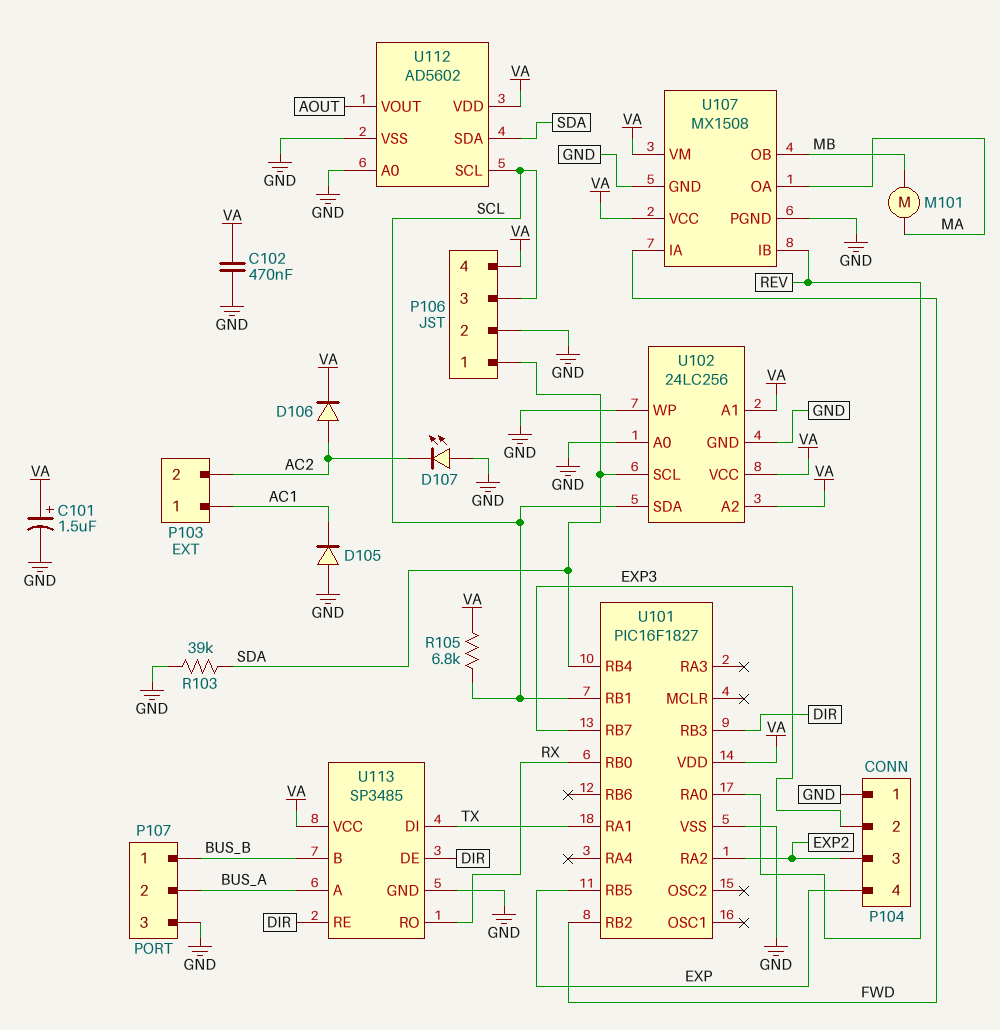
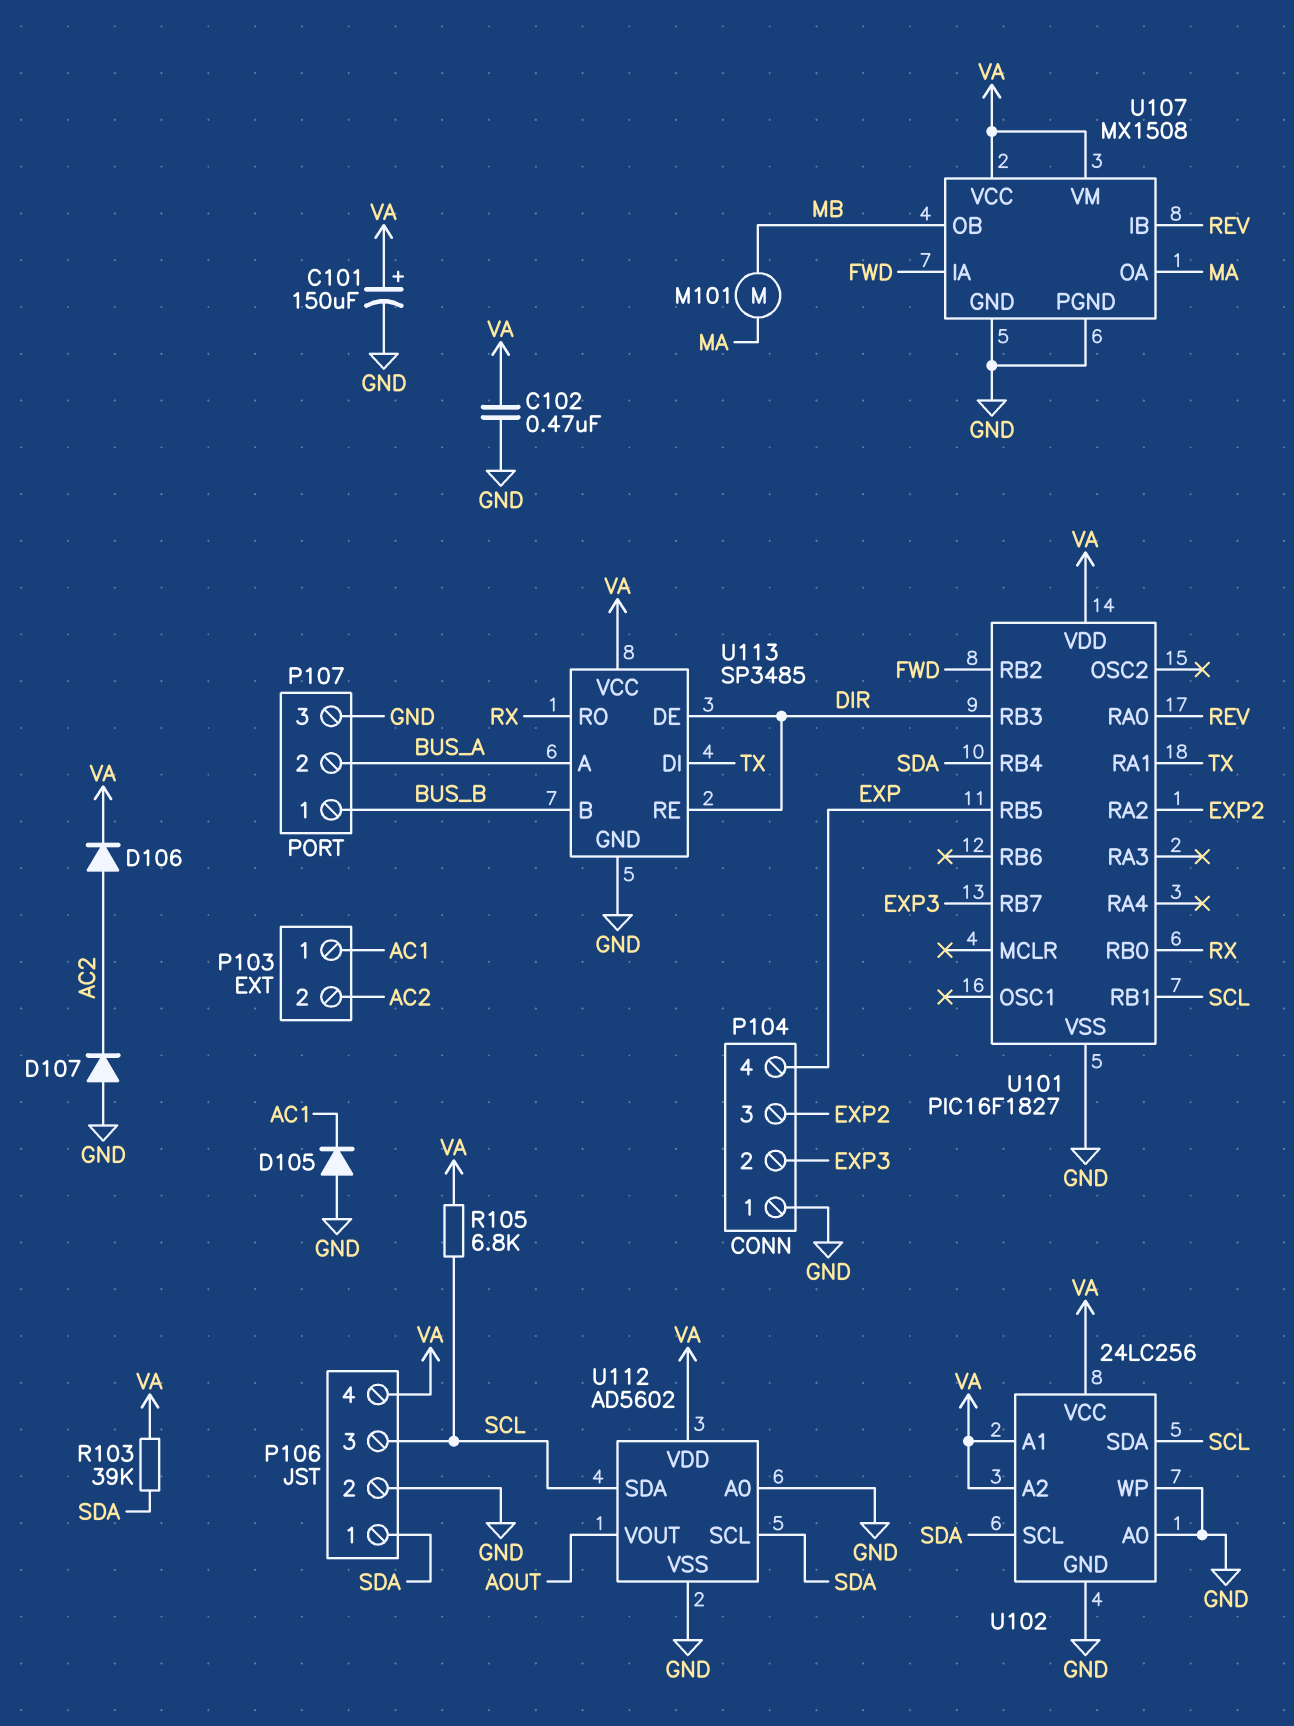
C101: 1.5uF (plus VA, minus GND) -> 150uF (plus VA, minus GND)
D107: LED (A GND, K AC2) -> diode (A GND, K AC2)
R103: 39k (GND, SDA) -> 39k (SDA, VA)
U112 pin SCL: SCL -> SDA
U112 pin SDA: SDA -> SCL

